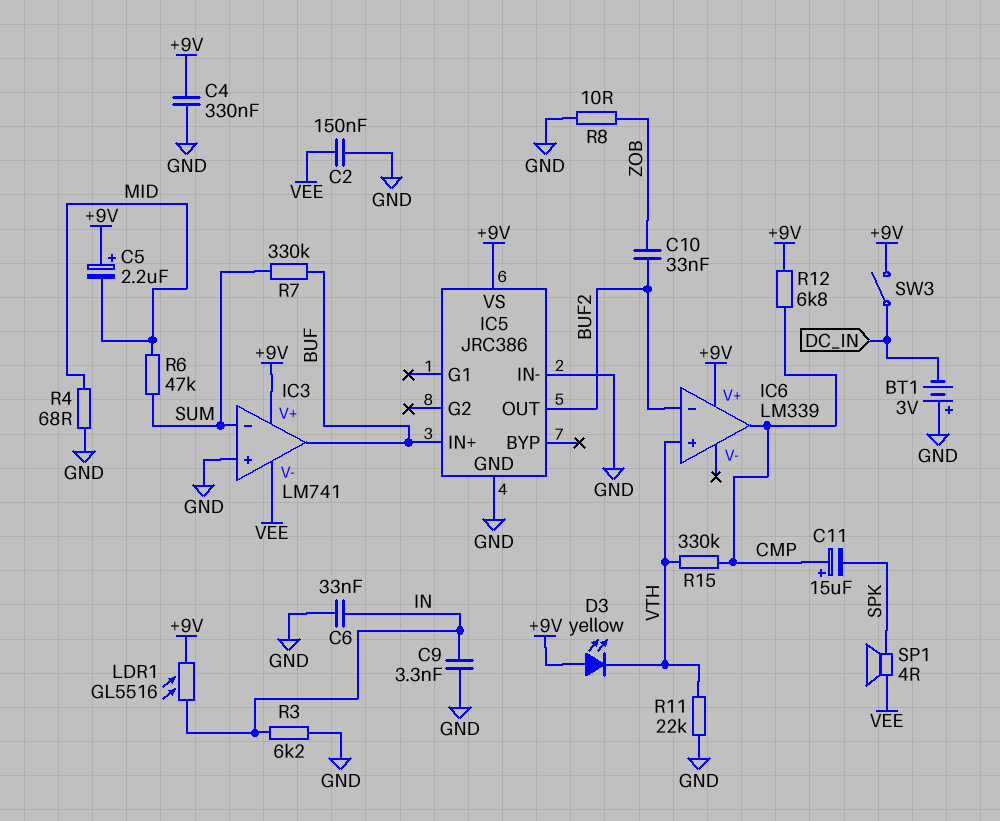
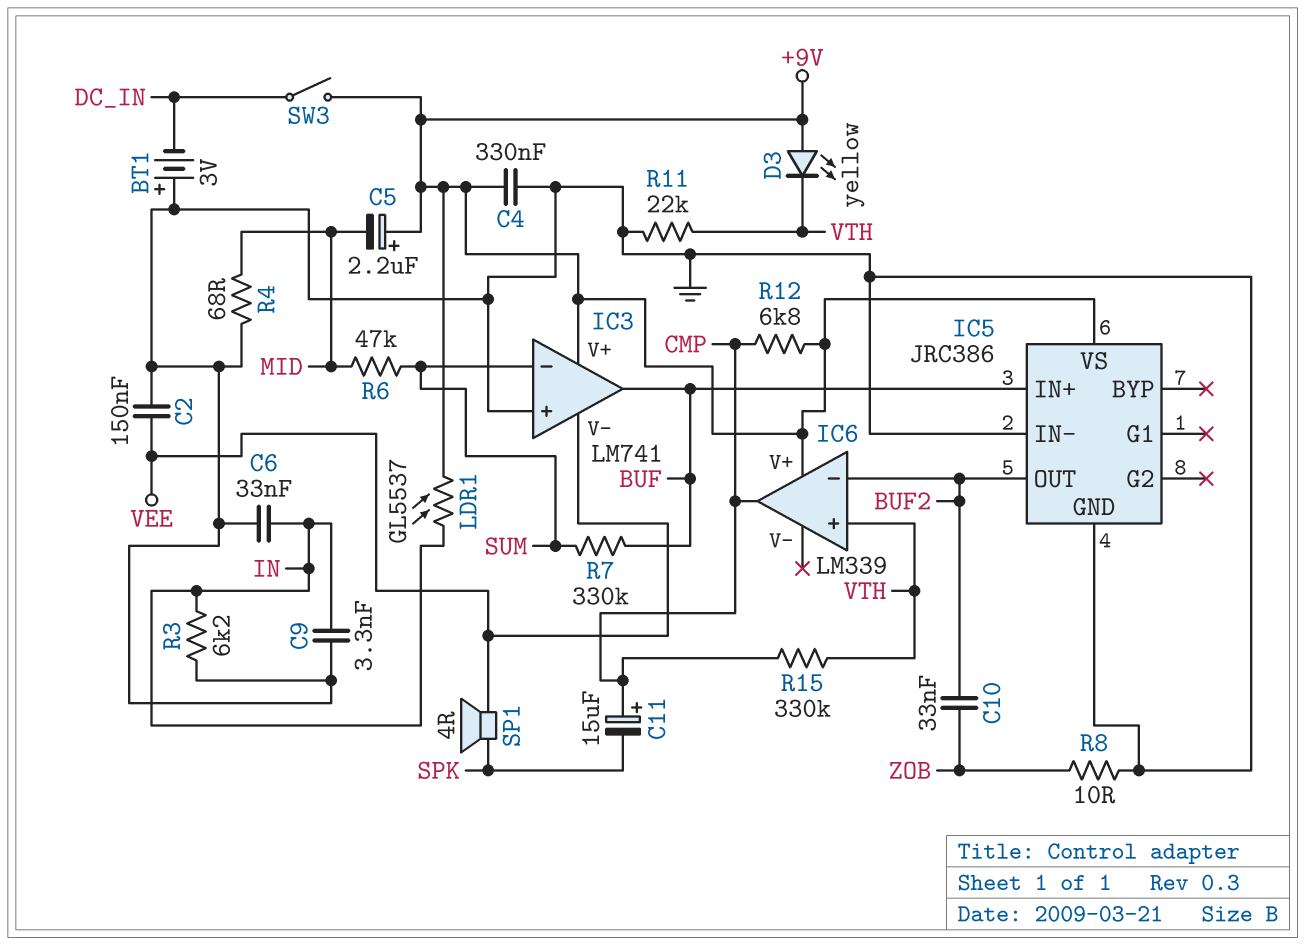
LDR1: GL5516 (+9V, IN) -> GL5537 (+9V, IN)

